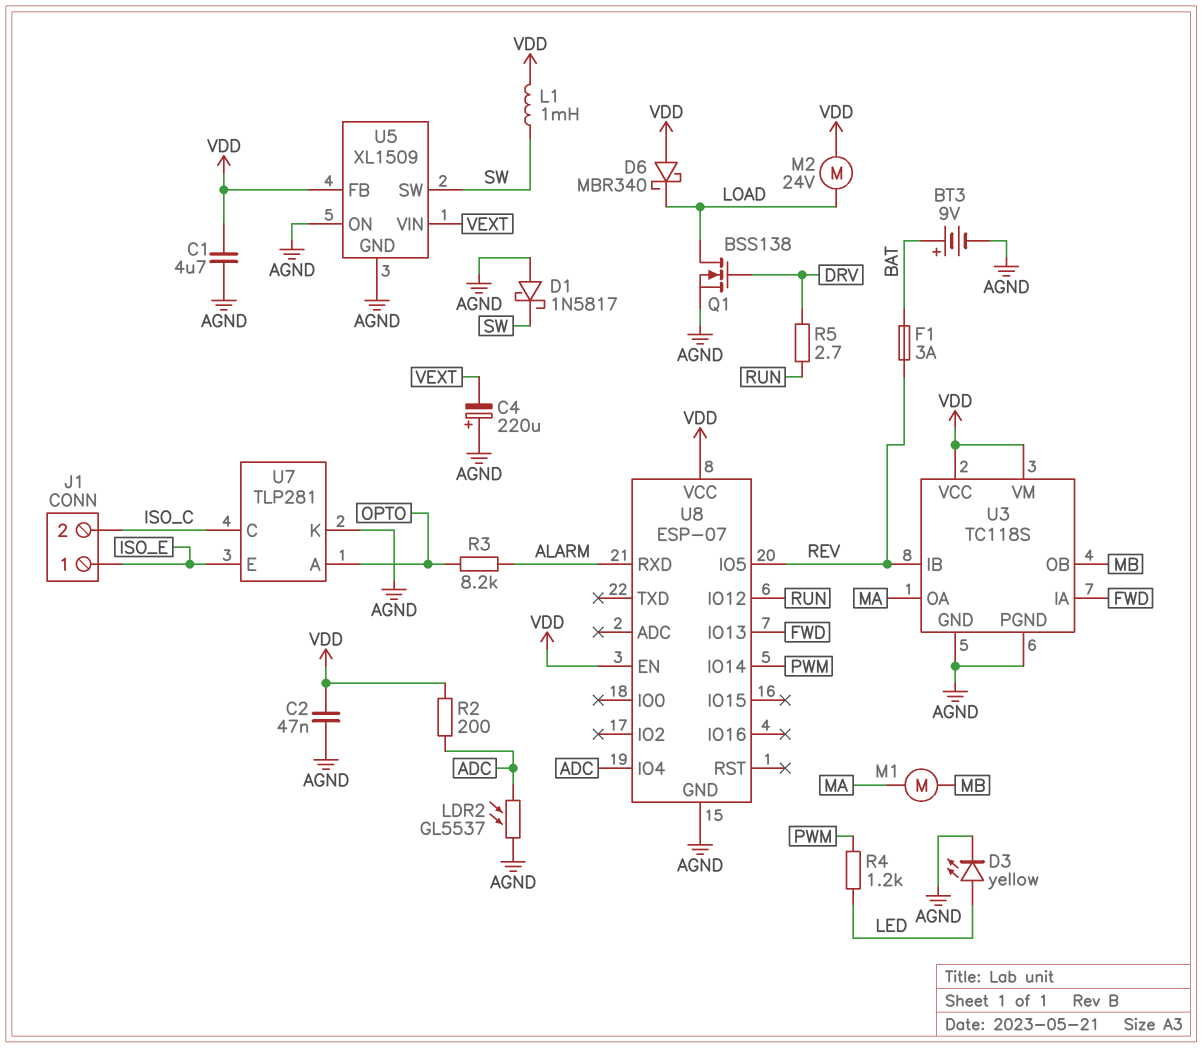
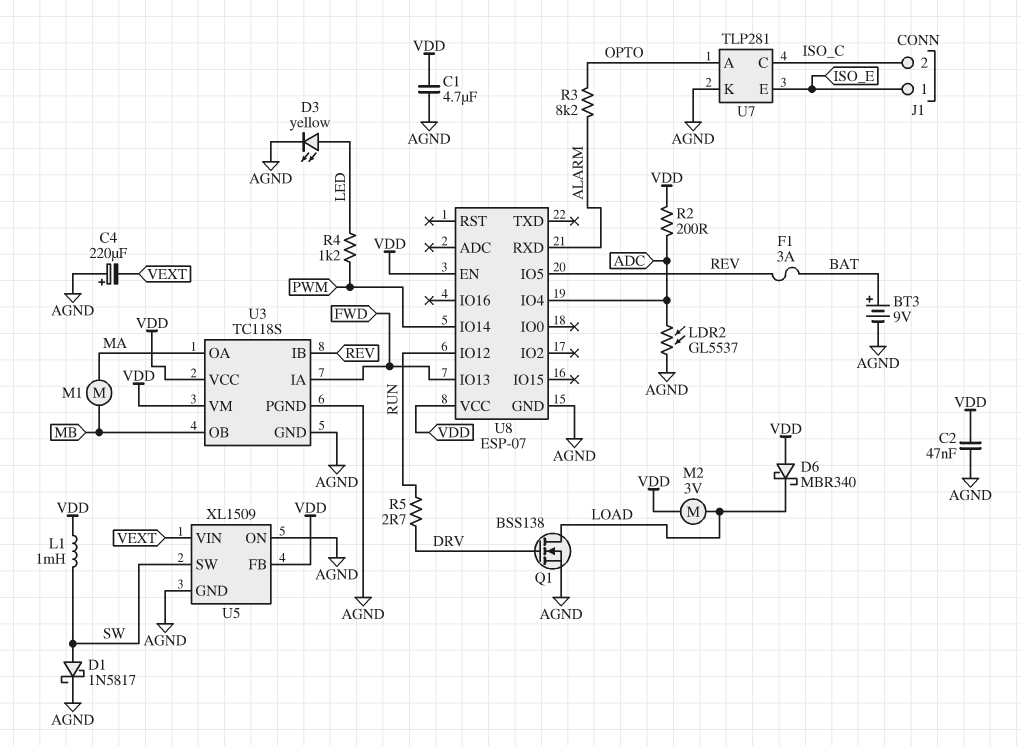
D1: schottky 1N5817 (A AGND, K SW) -> schottky 1N5817 (A SW, K AGND)
M2: motor 24V (LOAD, VDD) -> motor 3V (LOAD, VDD)

